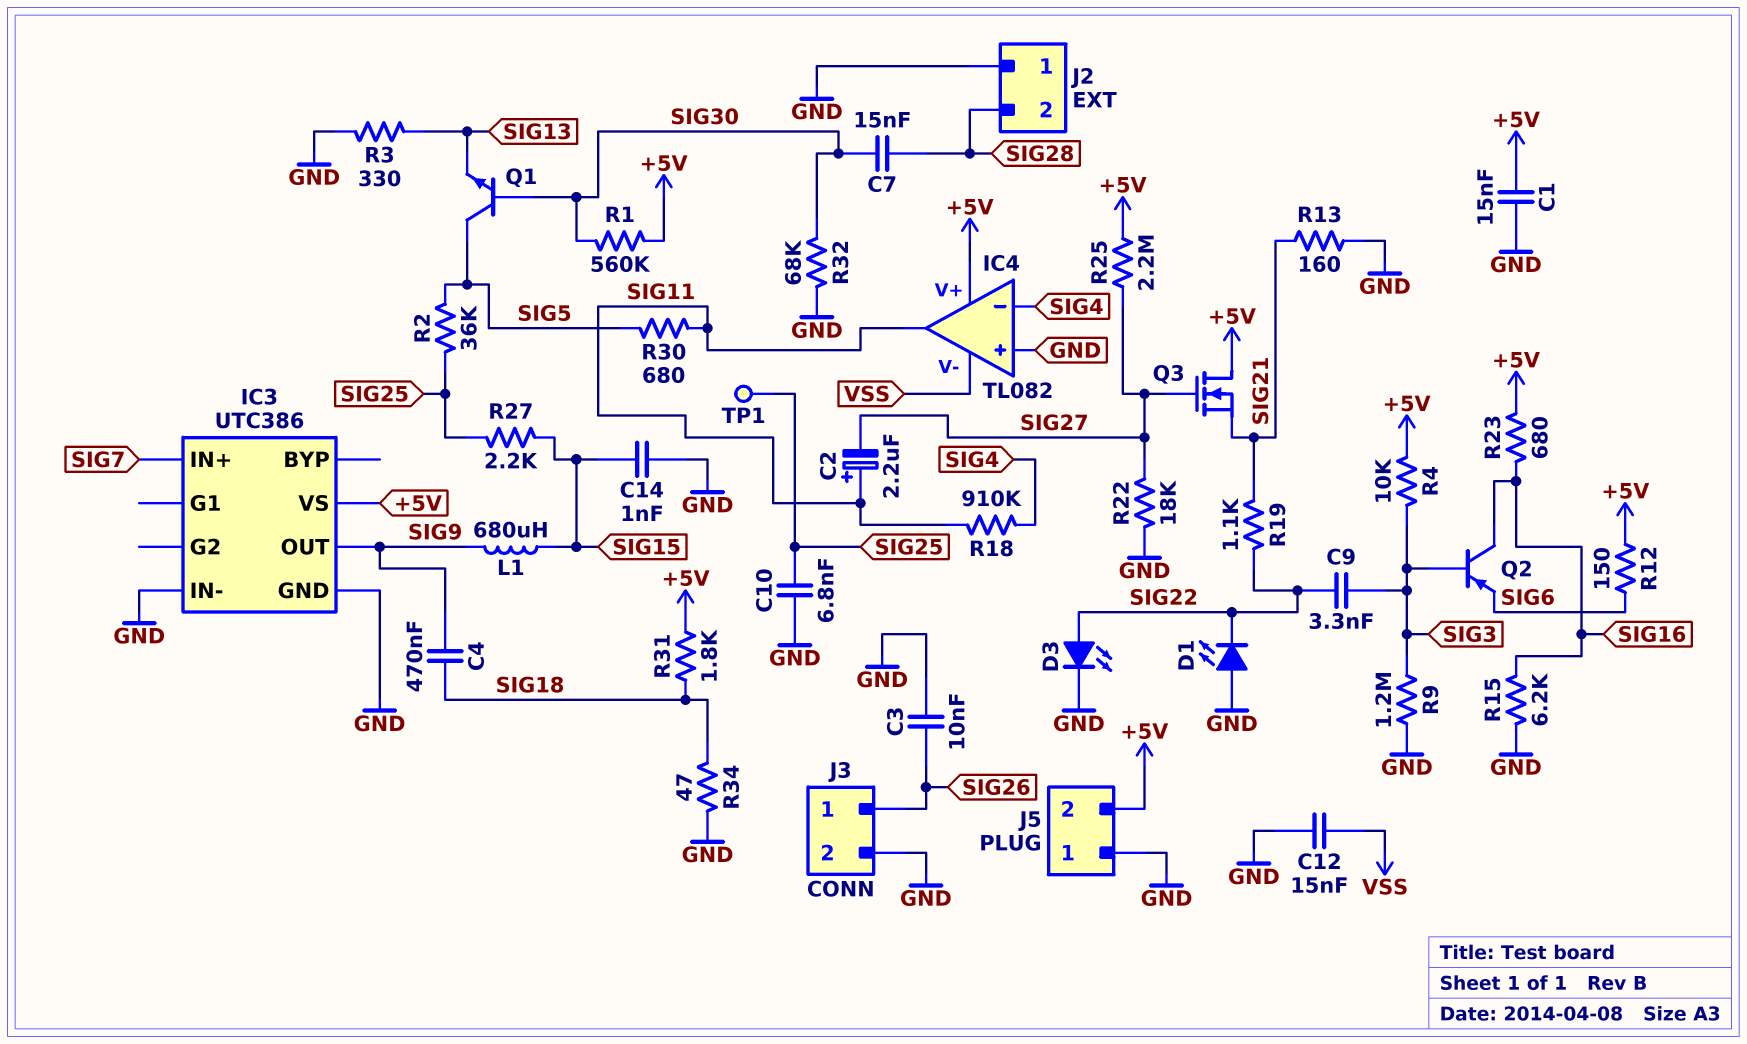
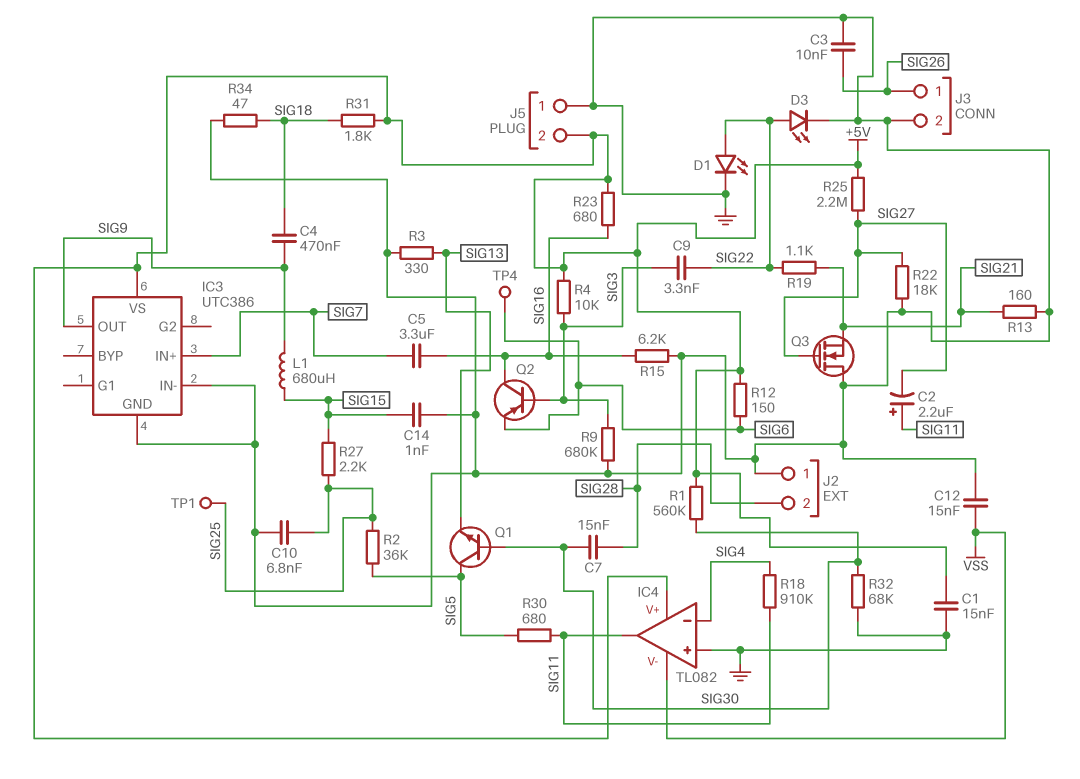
C5: none -> 3.3uF (SIG7, SIG16)
D1: LED (A GND, K SIG22) -> LED (A SIG22, K GND)
Q3: NMOS (G SIG27, D +5V, S SIG21) -> NMOS (G SIG27, D GND, S SIG21)
R9: 1.2M (GND, SIG3) -> 680k (GND, SIG3)
TP4: none -> test point (SIG6)

